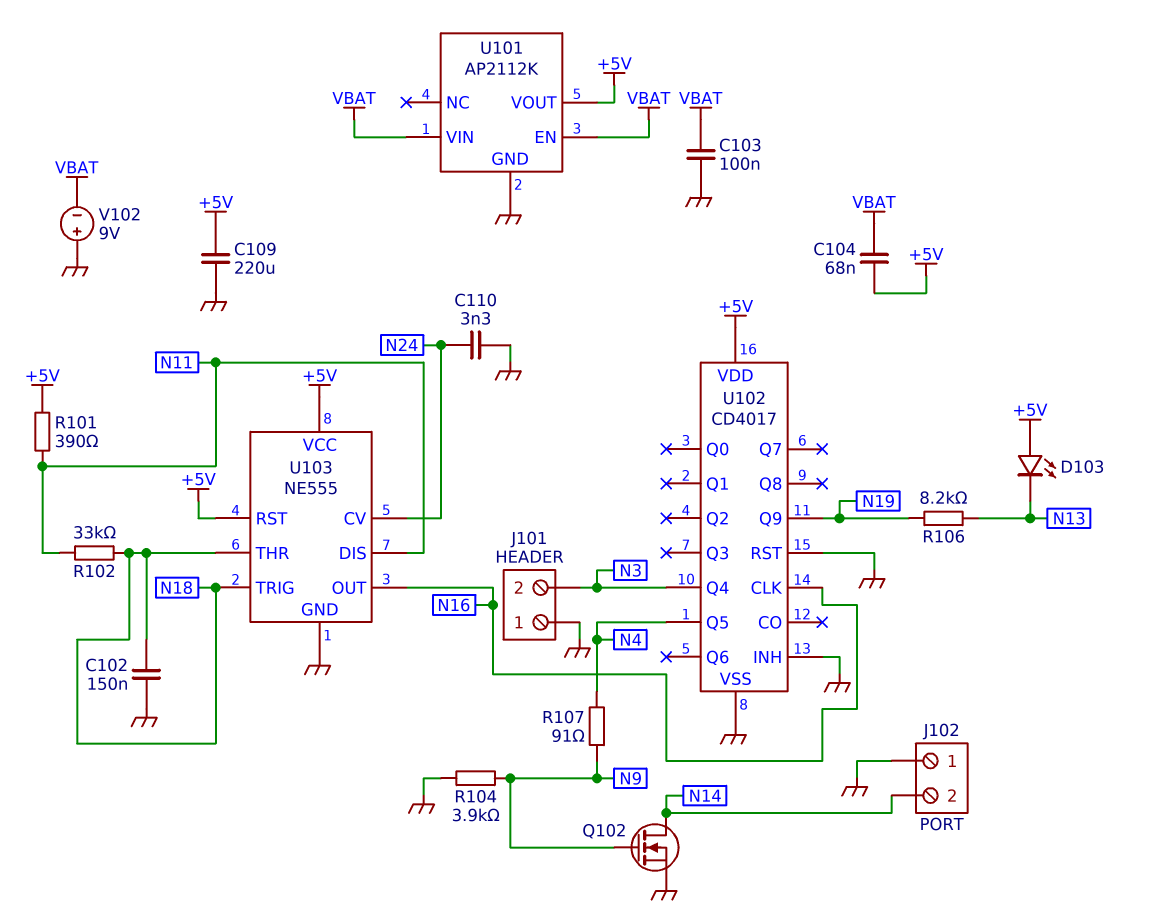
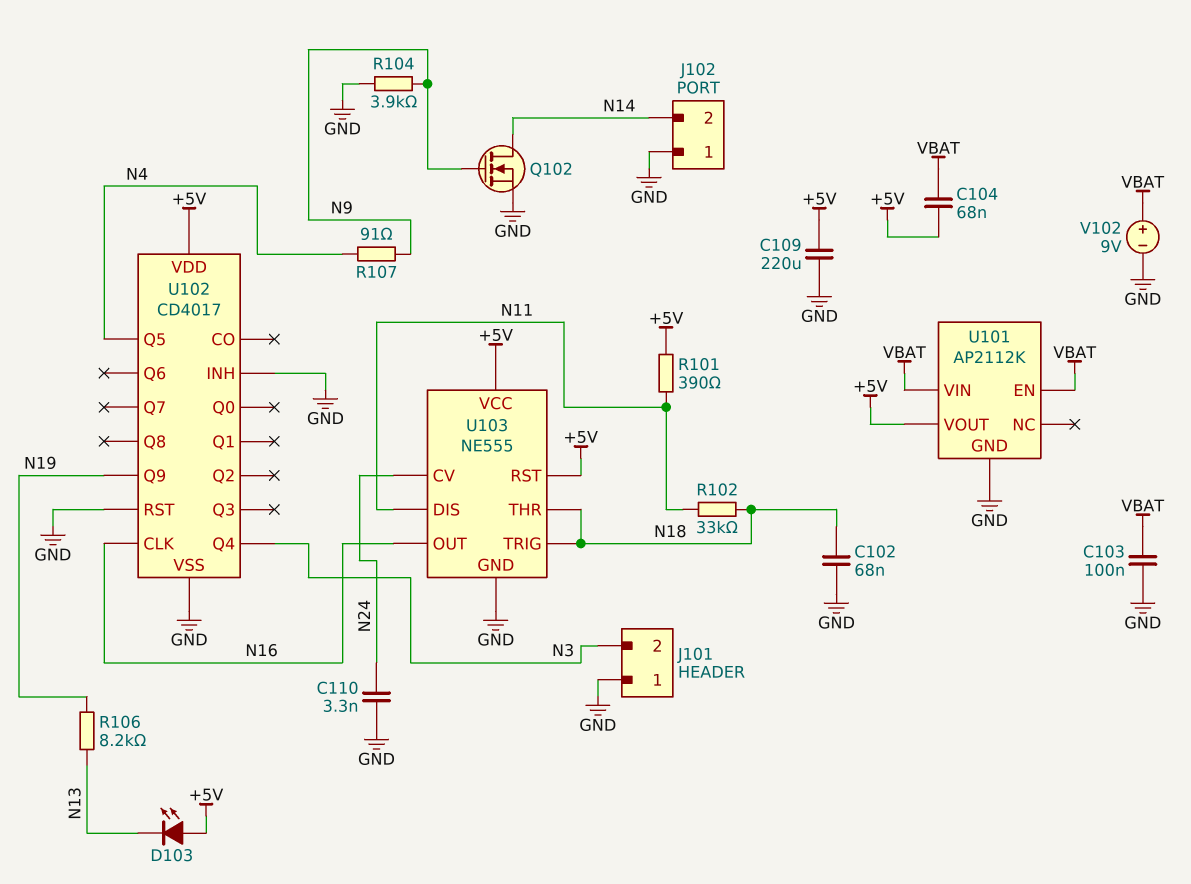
C102: 150nF (GND, N18) -> 68nF (GND, N18)
V102: 9V (plus GND, minus VBAT) -> 9V (plus VBAT, minus GND)

